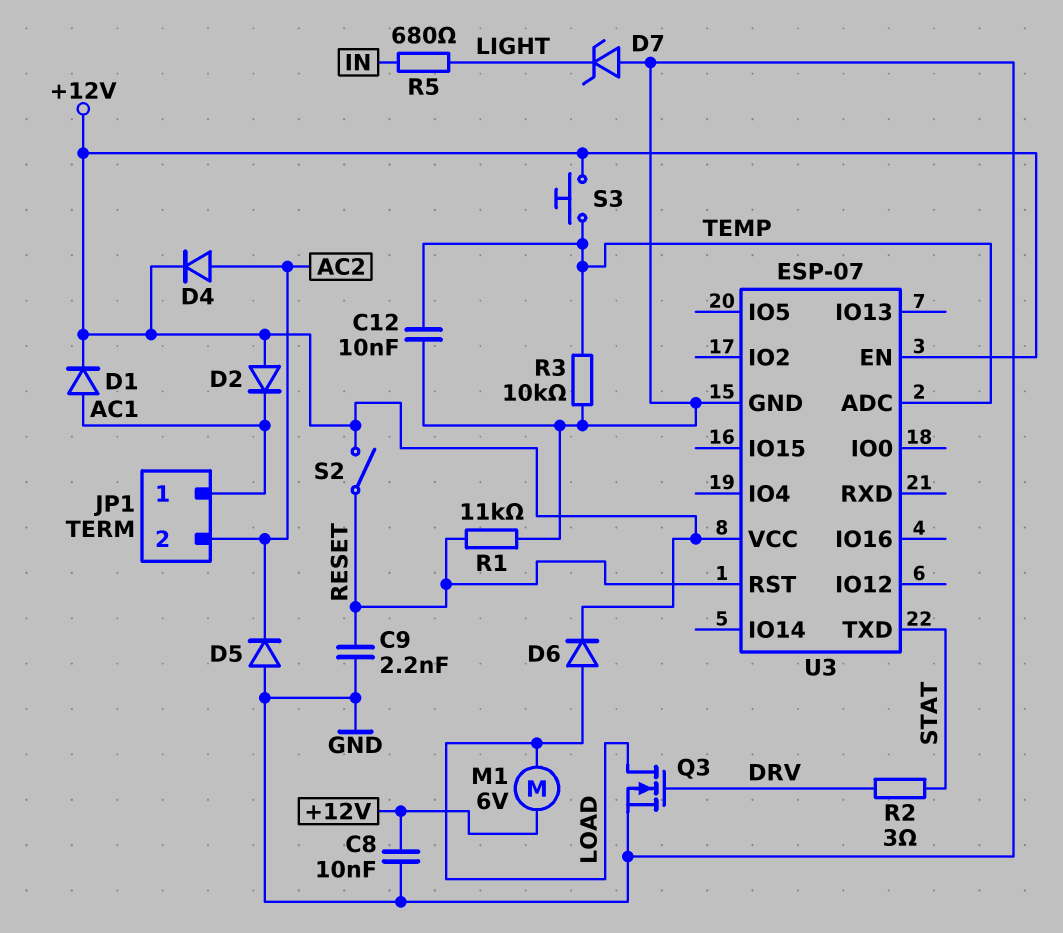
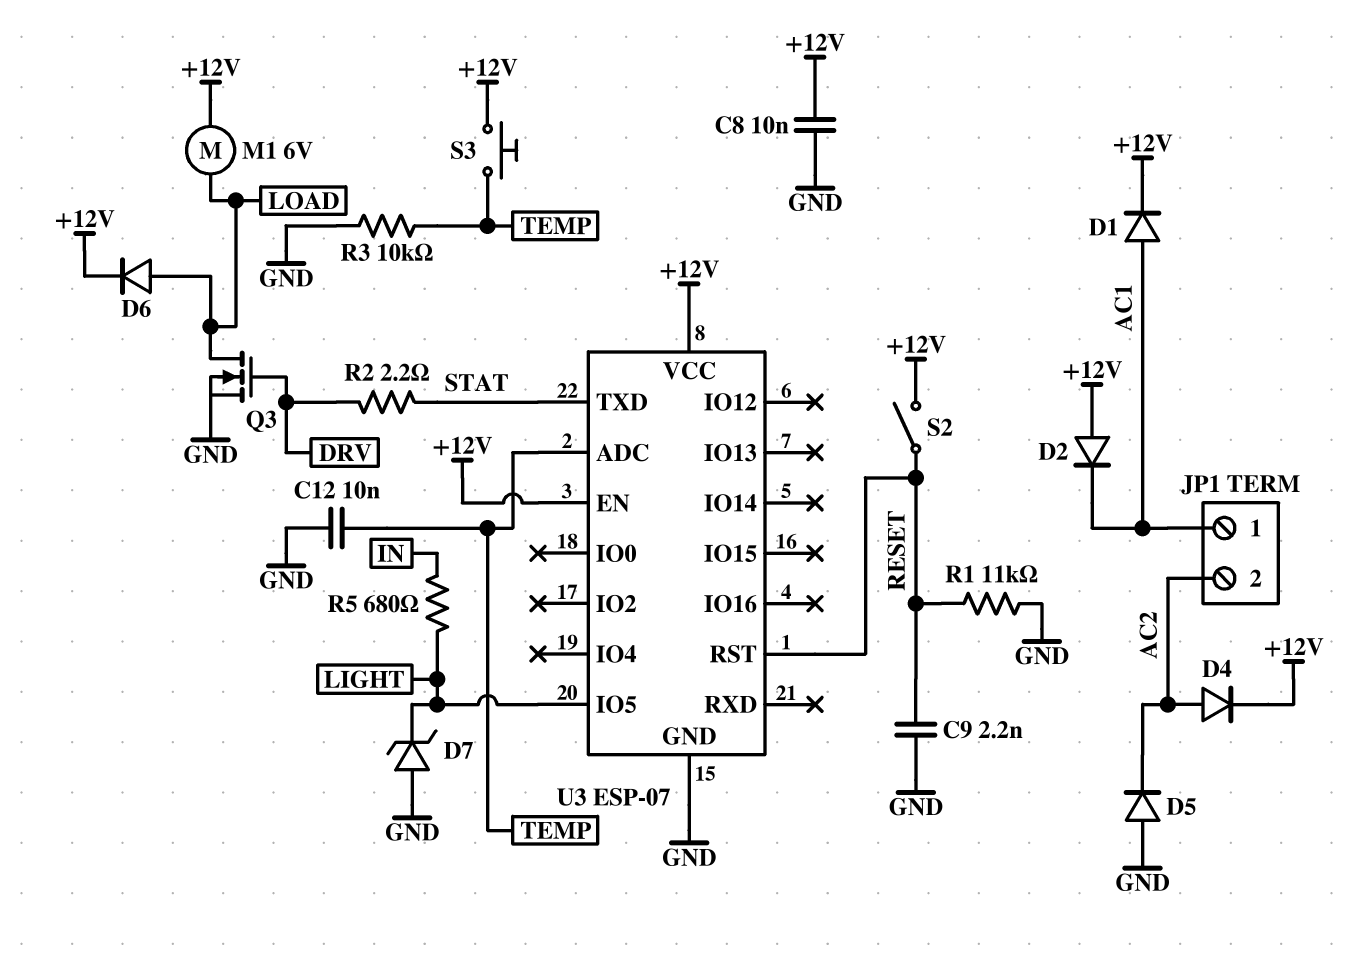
R2: 3 (DRV, STAT) -> 2.2 (DRV, STAT)
U3 pin IO5: none -> LIGHT

